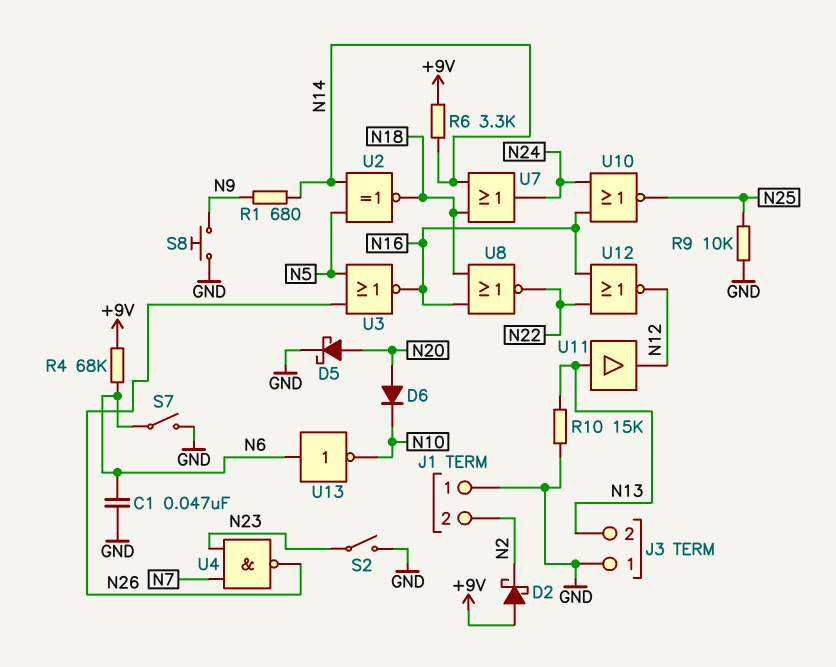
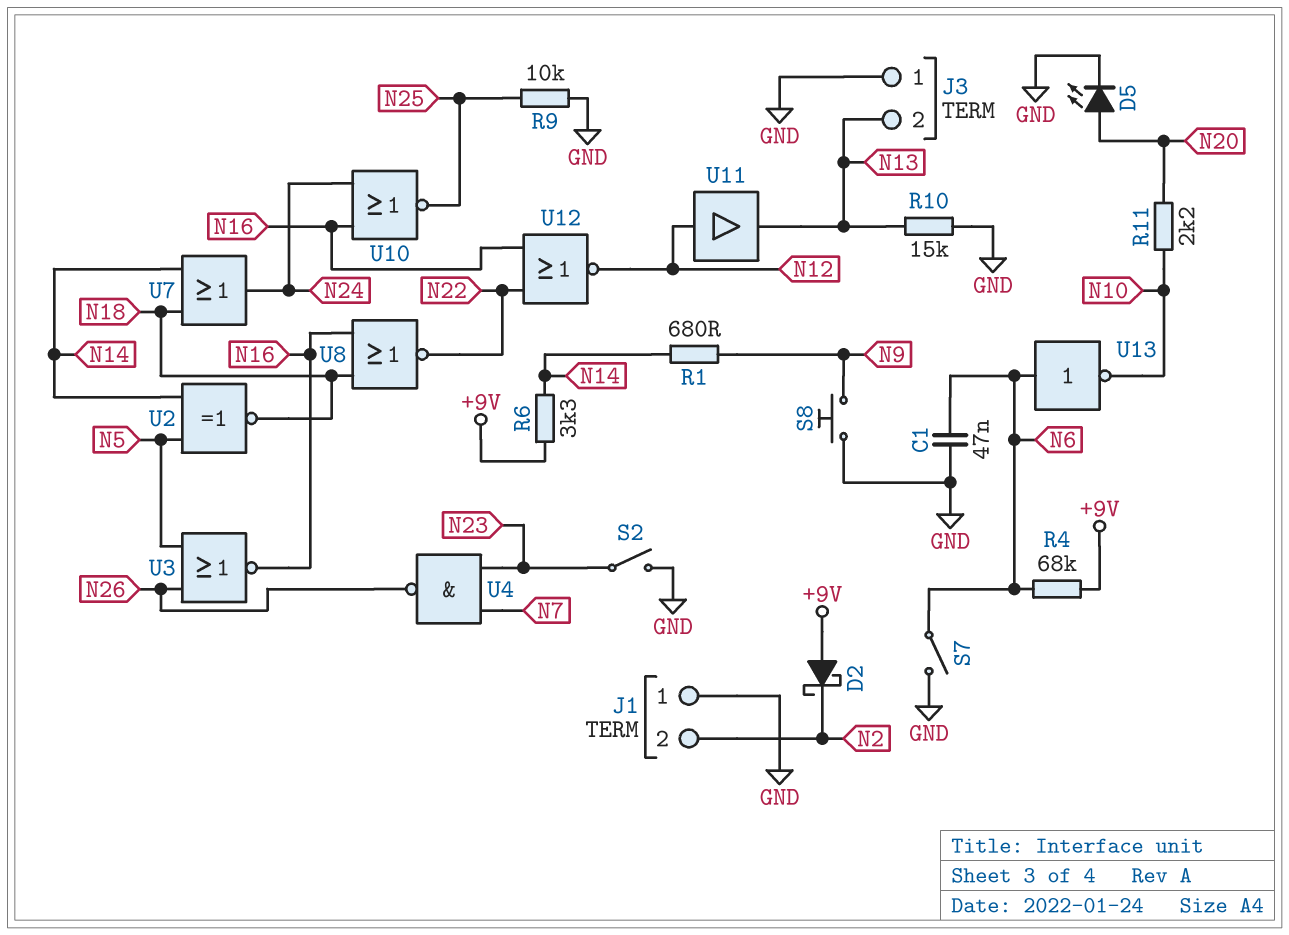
D5: schottky (A N20, K GND) -> LED (A N20, K GND)
D6: diode (A N20, K N10) -> none
R11: none -> 2.2k (N10, N20)
U11: buffer (in N13, out N12) -> buffer (in N12, out N13)

